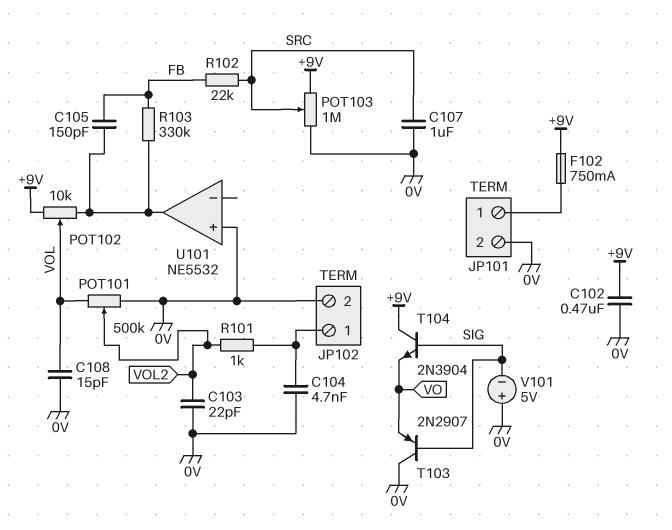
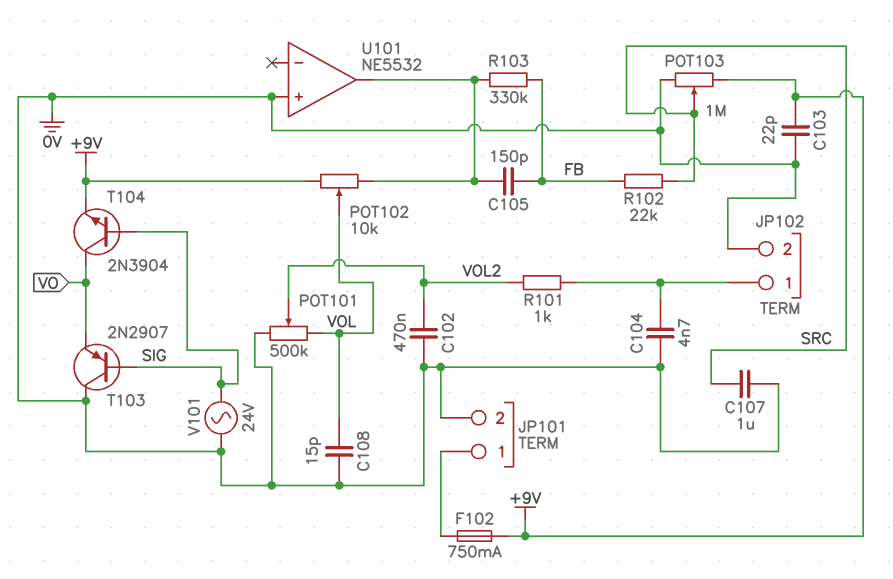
C102: 470nF (+9V, 0V) -> 470nF (0V, VOL2)
C103: 22pF (0V, VOL2) -> 22pF (+9V, 0V)
T104: NPN 2N3904 (B SIG, C +9V, E VO) -> NPN 2N3904 (B SIG, C VO, E +9V)
V101: 5V (plus 0V, minus SIG) -> AC 24V (0V, SIG)

